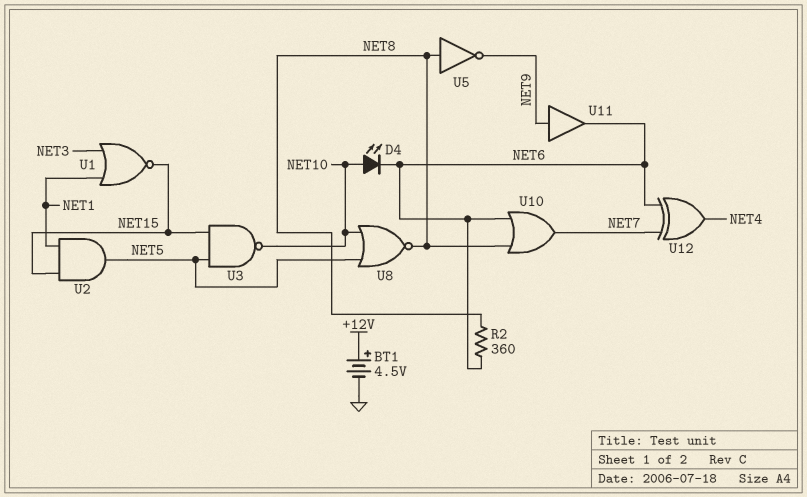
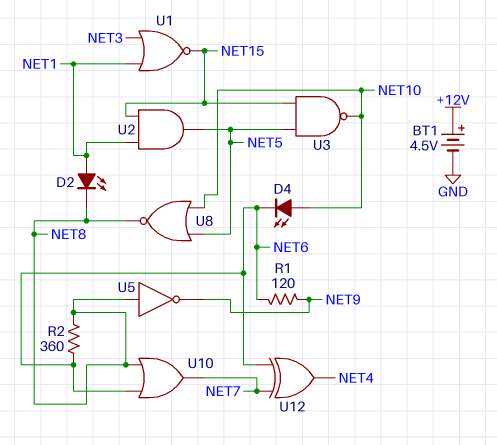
D2: none -> LED (A NET1, K NET8)
R1: none -> 120 (NET6, NET9)
U11: buffer (in NET9, out NET6) -> none

